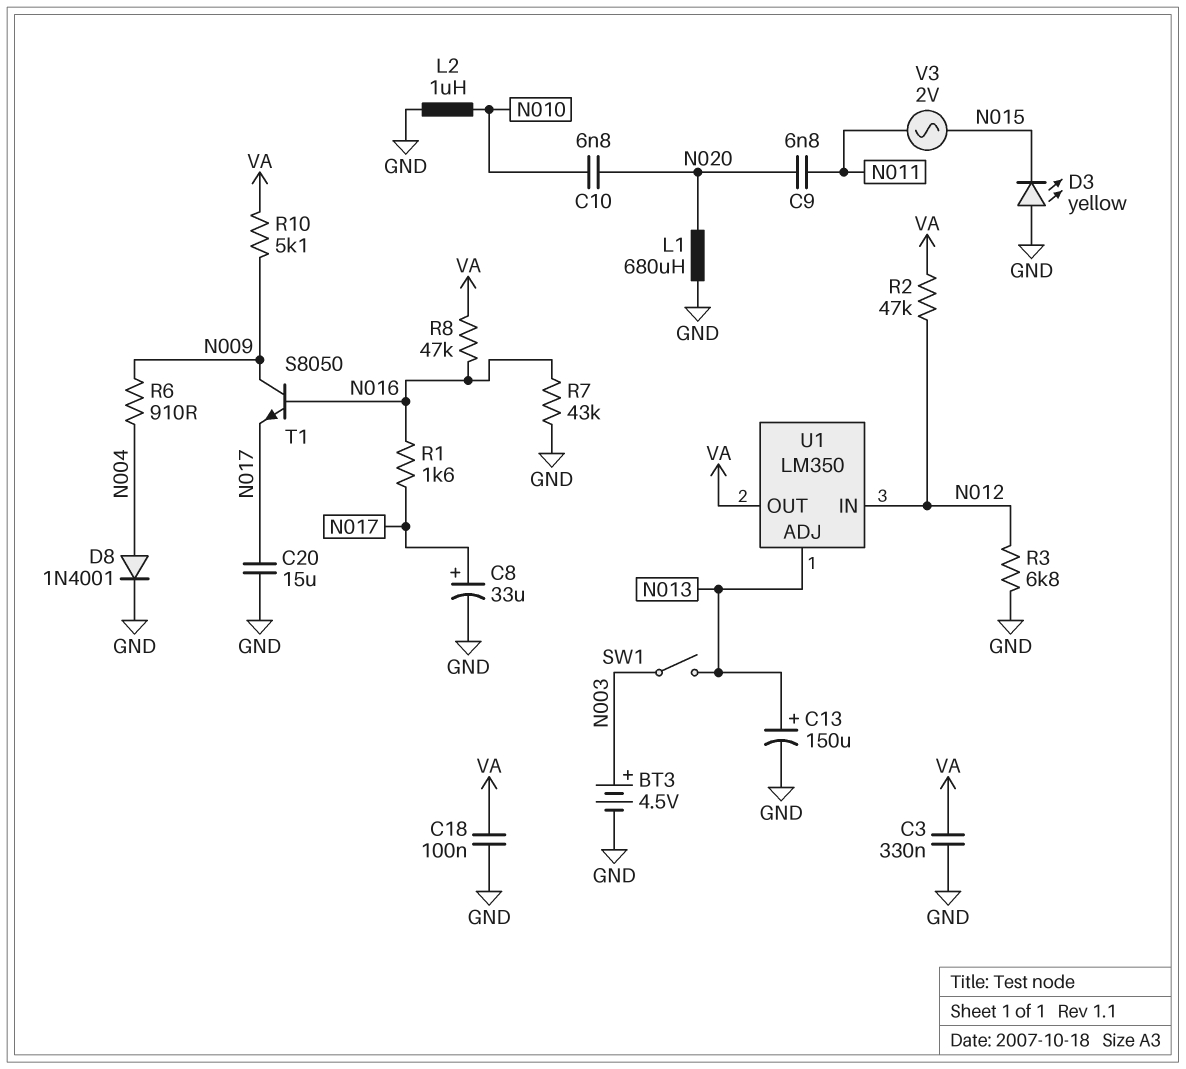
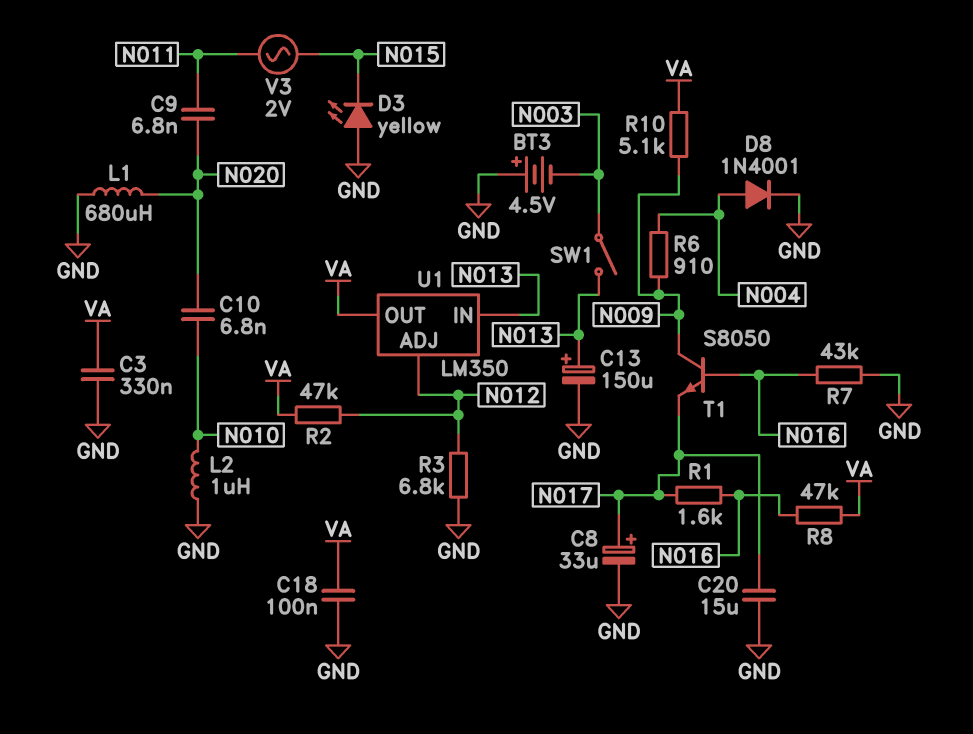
BT3: 4.5V (plus N003, minus GND) -> 4.5V (plus GND, minus N003)
U1 pin ADJ: N013 -> N012
U1 pin IN: N012 -> N013

